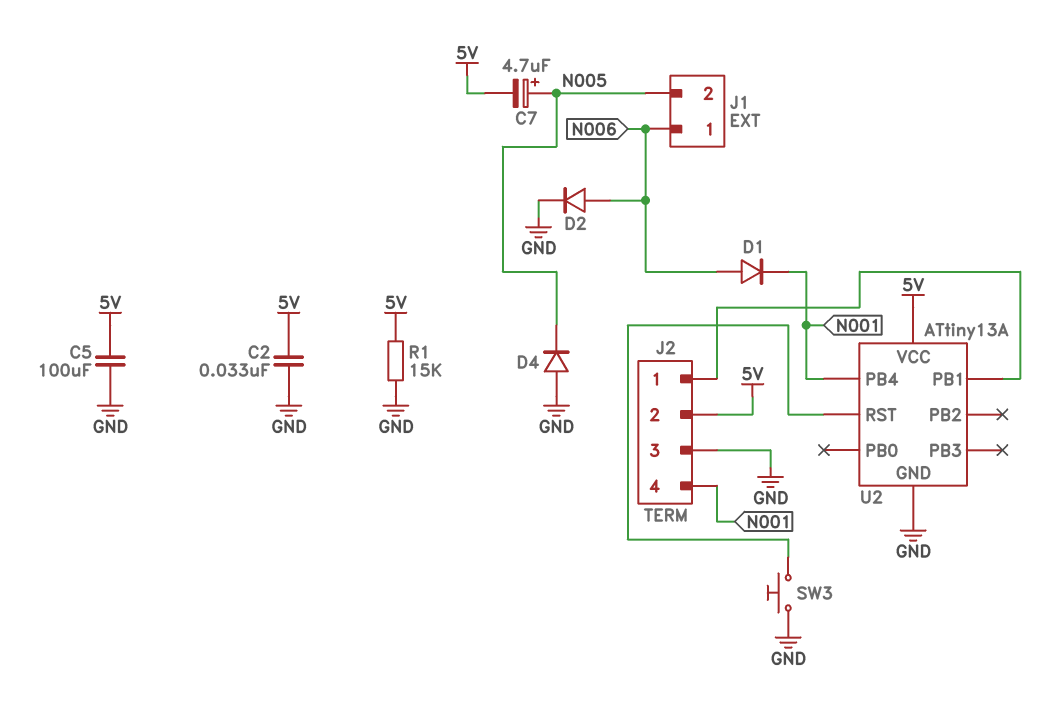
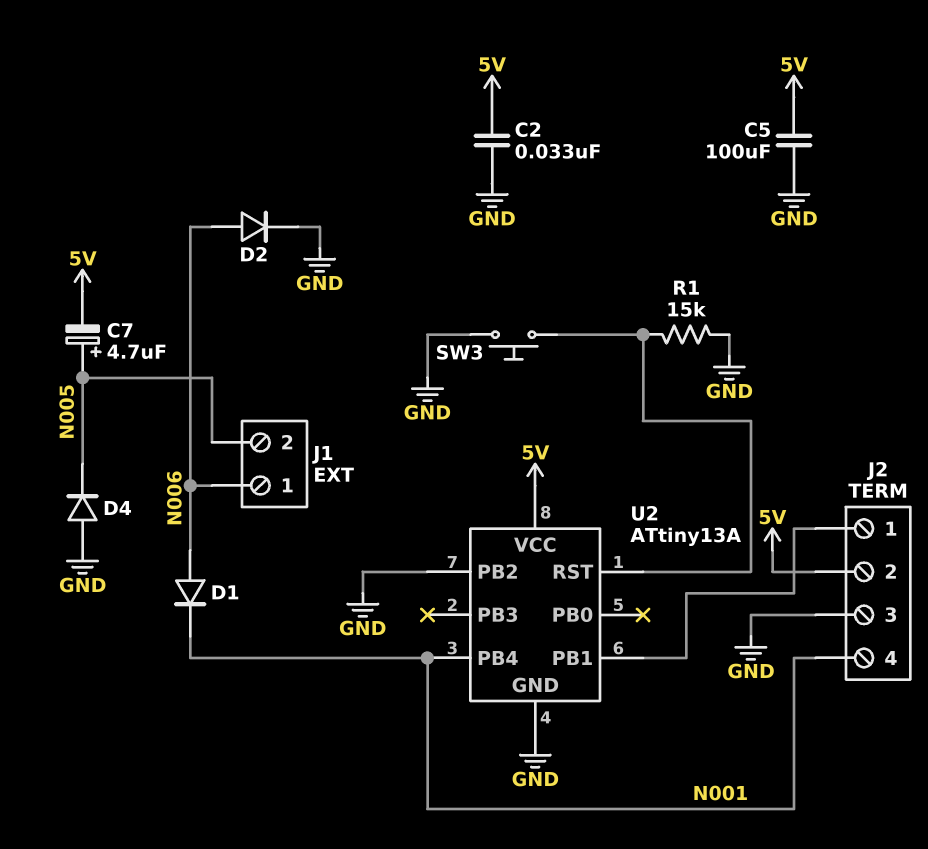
R1: 15k (5V, GND) -> 15k (GND, U2/RST)
U2 pin PB2: none -> GND

